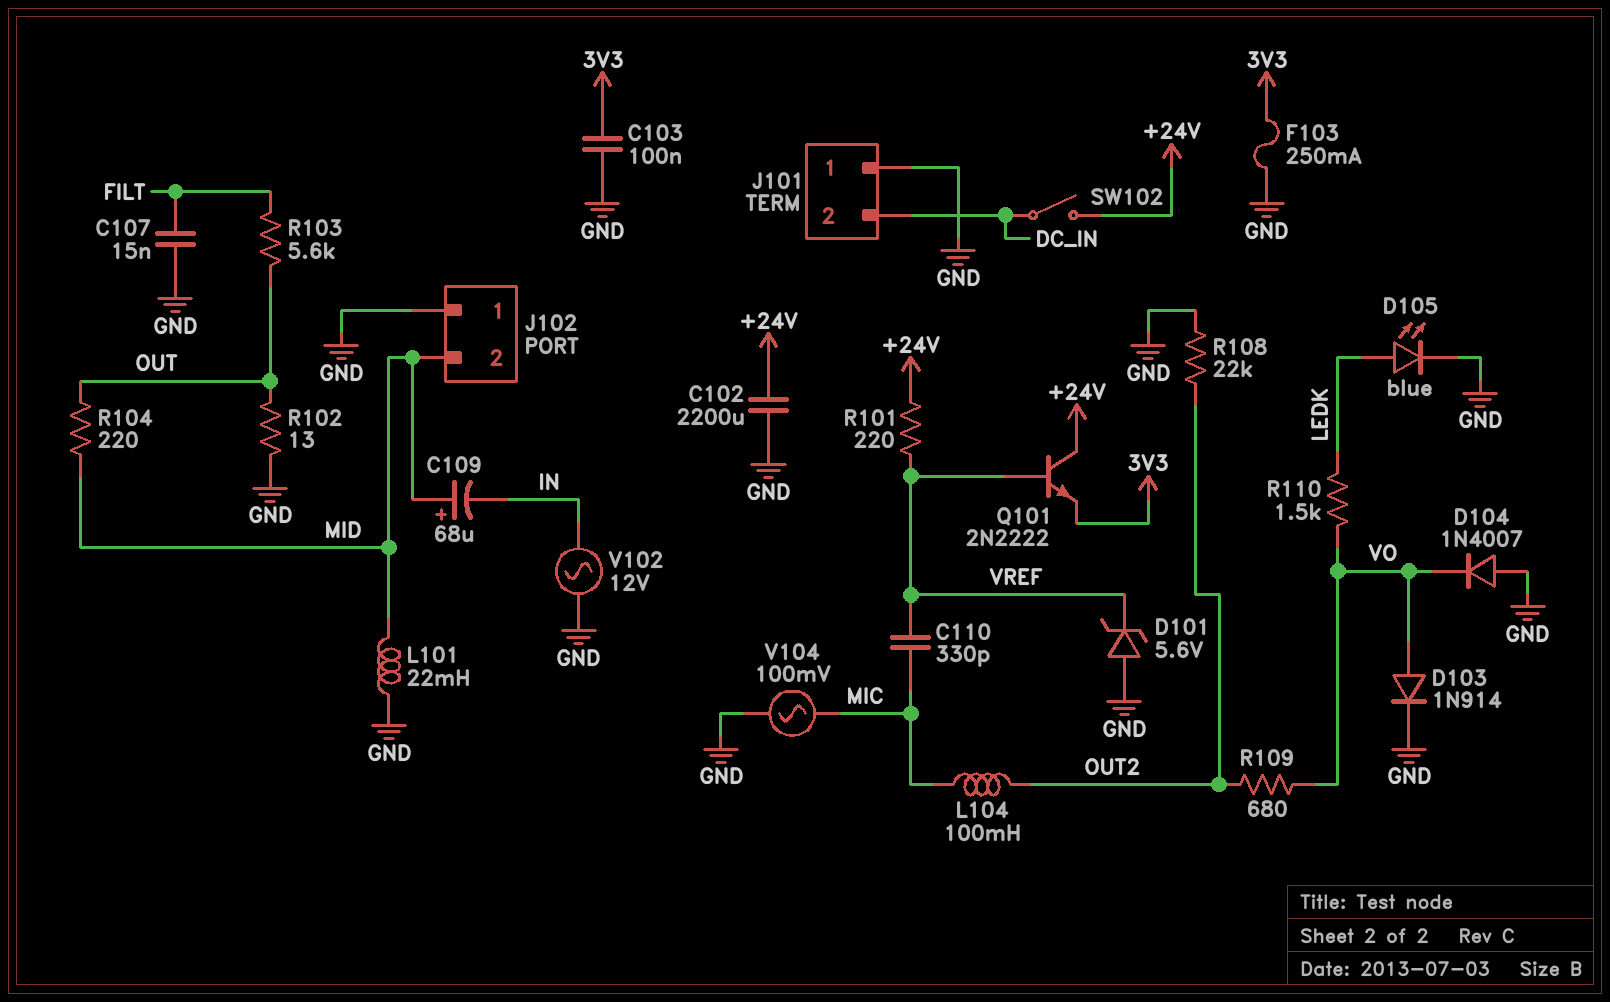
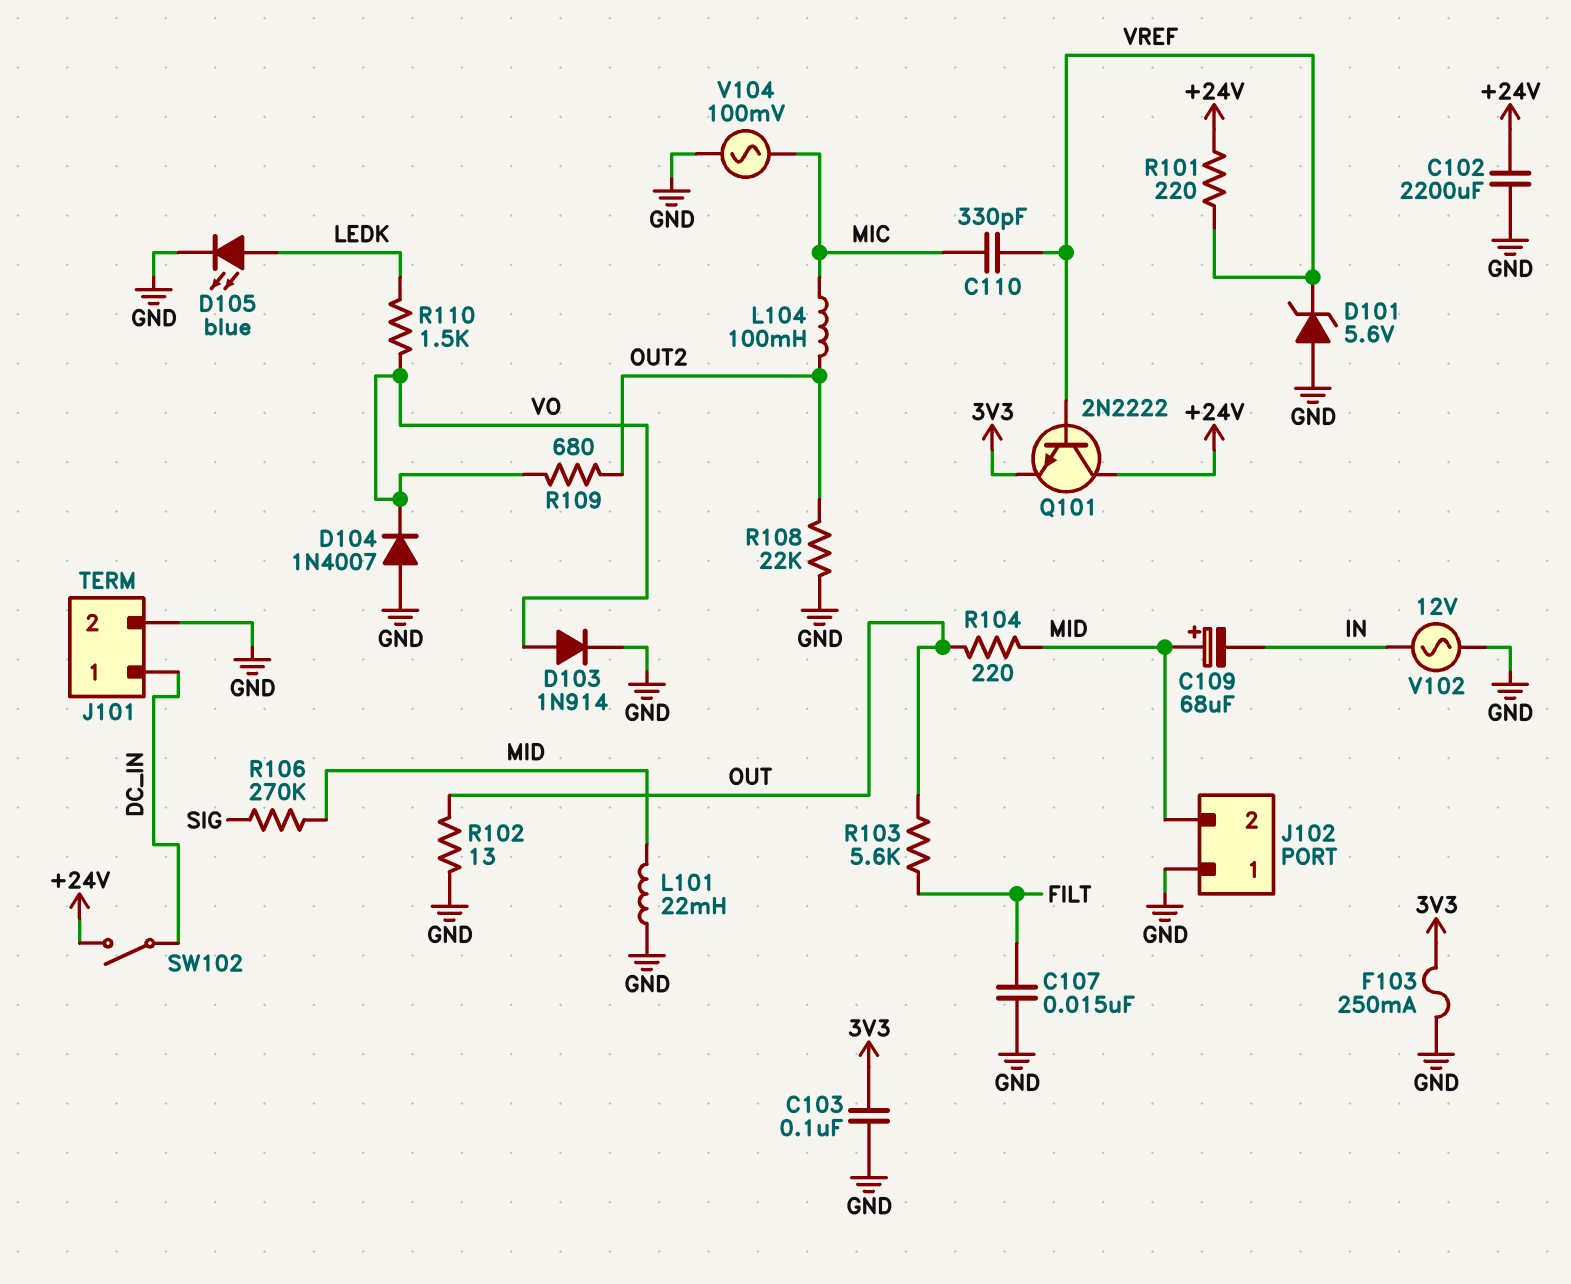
J101 pin 1: GND -> DC_IN
J101 pin 2: DC_IN -> GND
R106: none -> 270k (MID, SIG)

